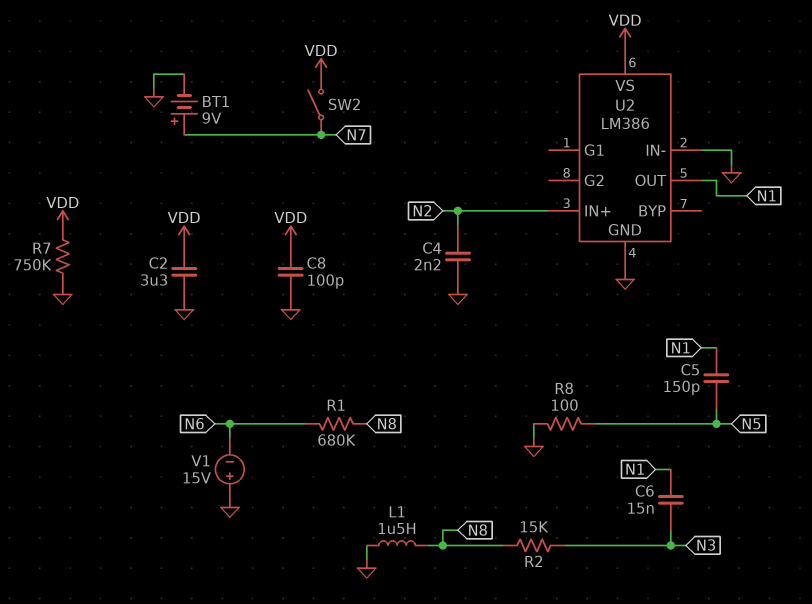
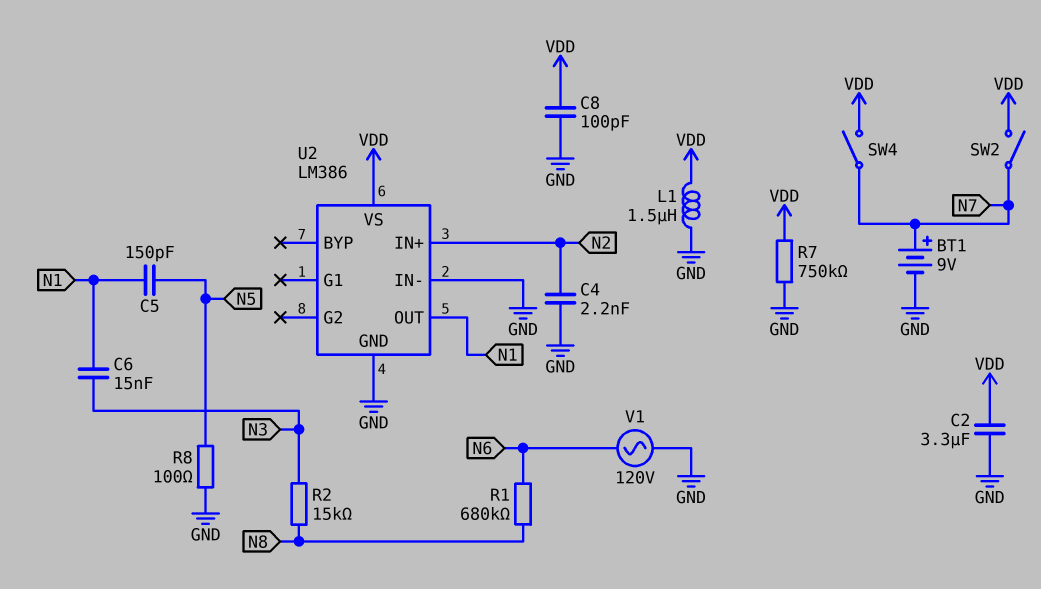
L1: 1.5uH (GND, N8) -> 1.5uH (GND, VDD)
SW4: none -> switch (N7, VDD)
V1: 15V (plus GND, minus N6) -> AC 120V (GND, N6)

